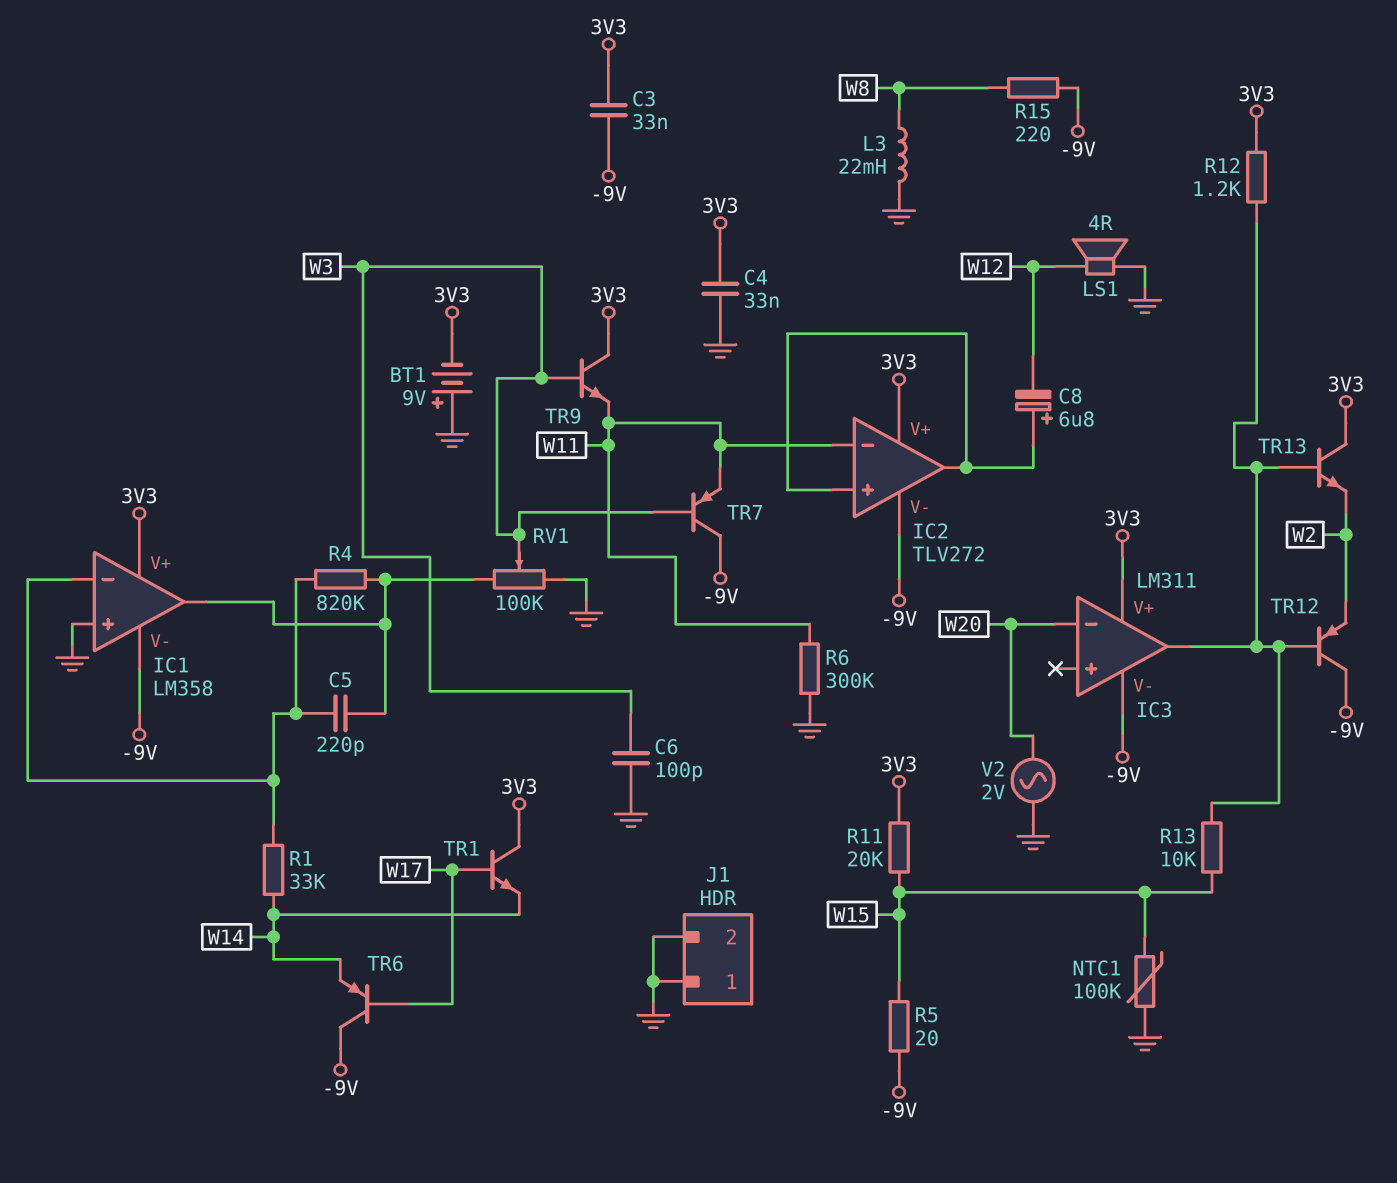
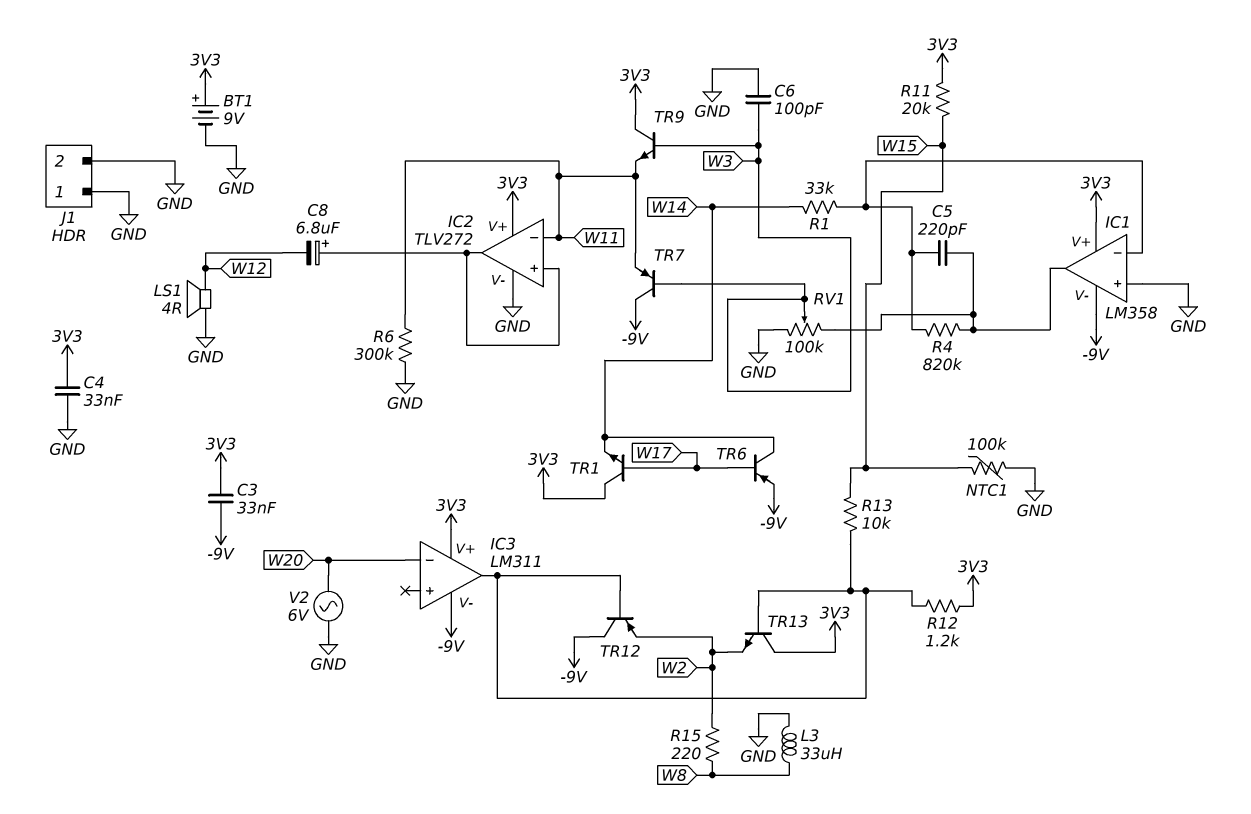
BT1: 9V (plus GND, minus 3V3) -> 9V (plus 3V3, minus GND)
IC2 pin V-: -9V -> GND
L3: 22mH (GND, W8) -> 33uH (GND, W8)
R5: 20 (-9V, W15) -> none
R15: 220 (-9V, W8) -> 220 (W2, W8)
TR6: PNP (B W17, C -9V, E W14) -> PNP (B W17, C W14, E -9V)
V2: AC 2V (GND, W20) -> AC 6V (GND, W20)

